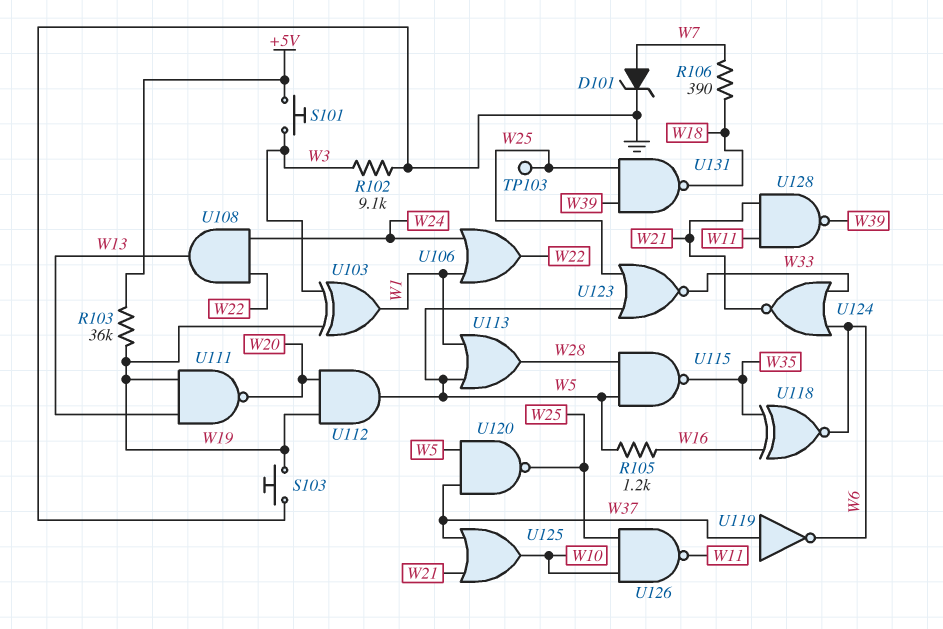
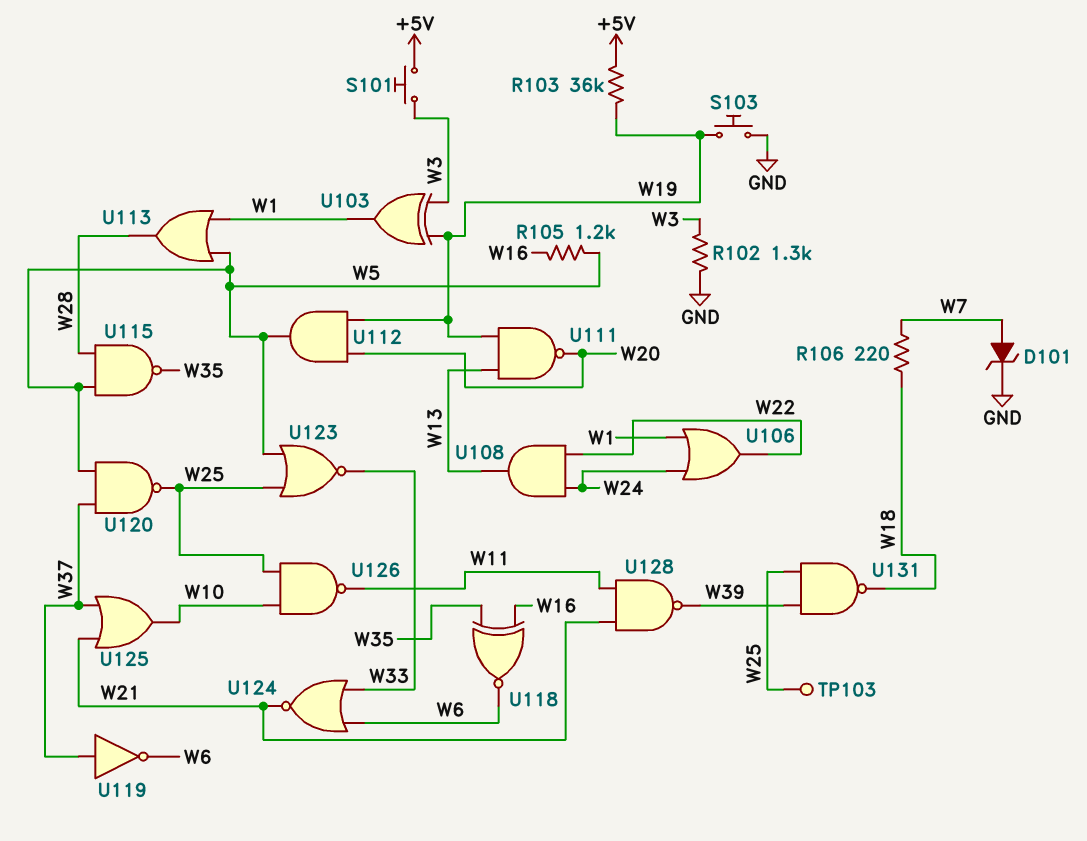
R102: 9.1k (GND, W3) -> 1.3k (GND, W3)
R106: 390 (W7, W18) -> 220 (W7, W18)

